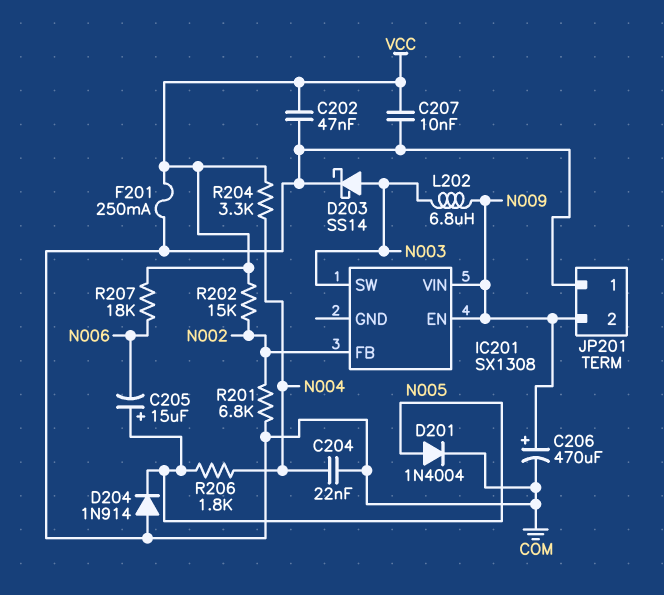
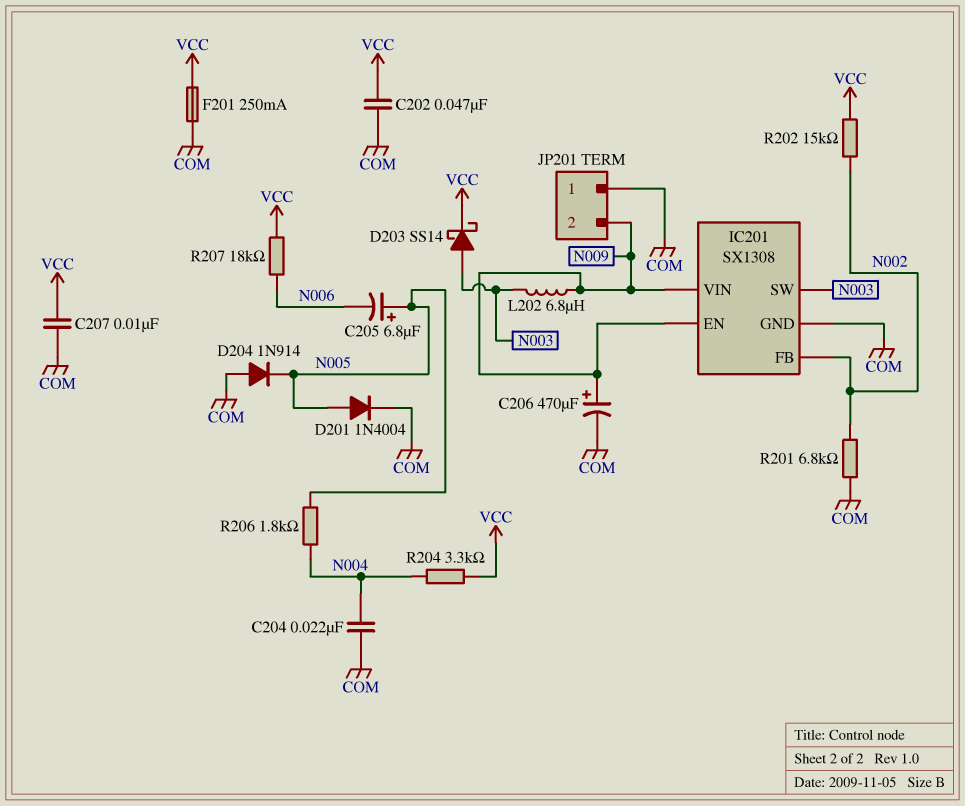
C205: 15uF (plus N005, minus N006) -> 6.8uF (plus N005, minus N006)
D203: schottky SS14 (A N003, K COM) -> schottky SS14 (A N003, K VCC)
IC201 pin GND: none -> COM

